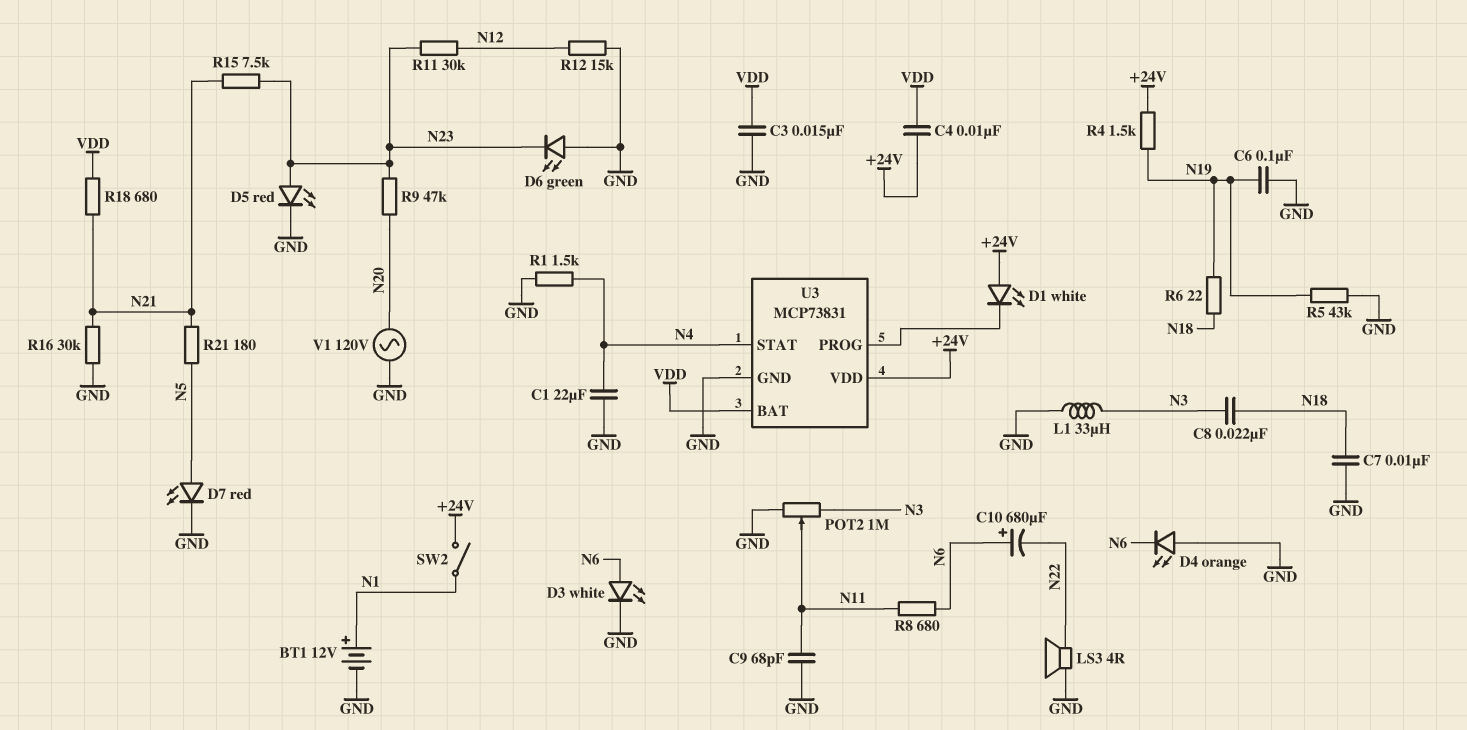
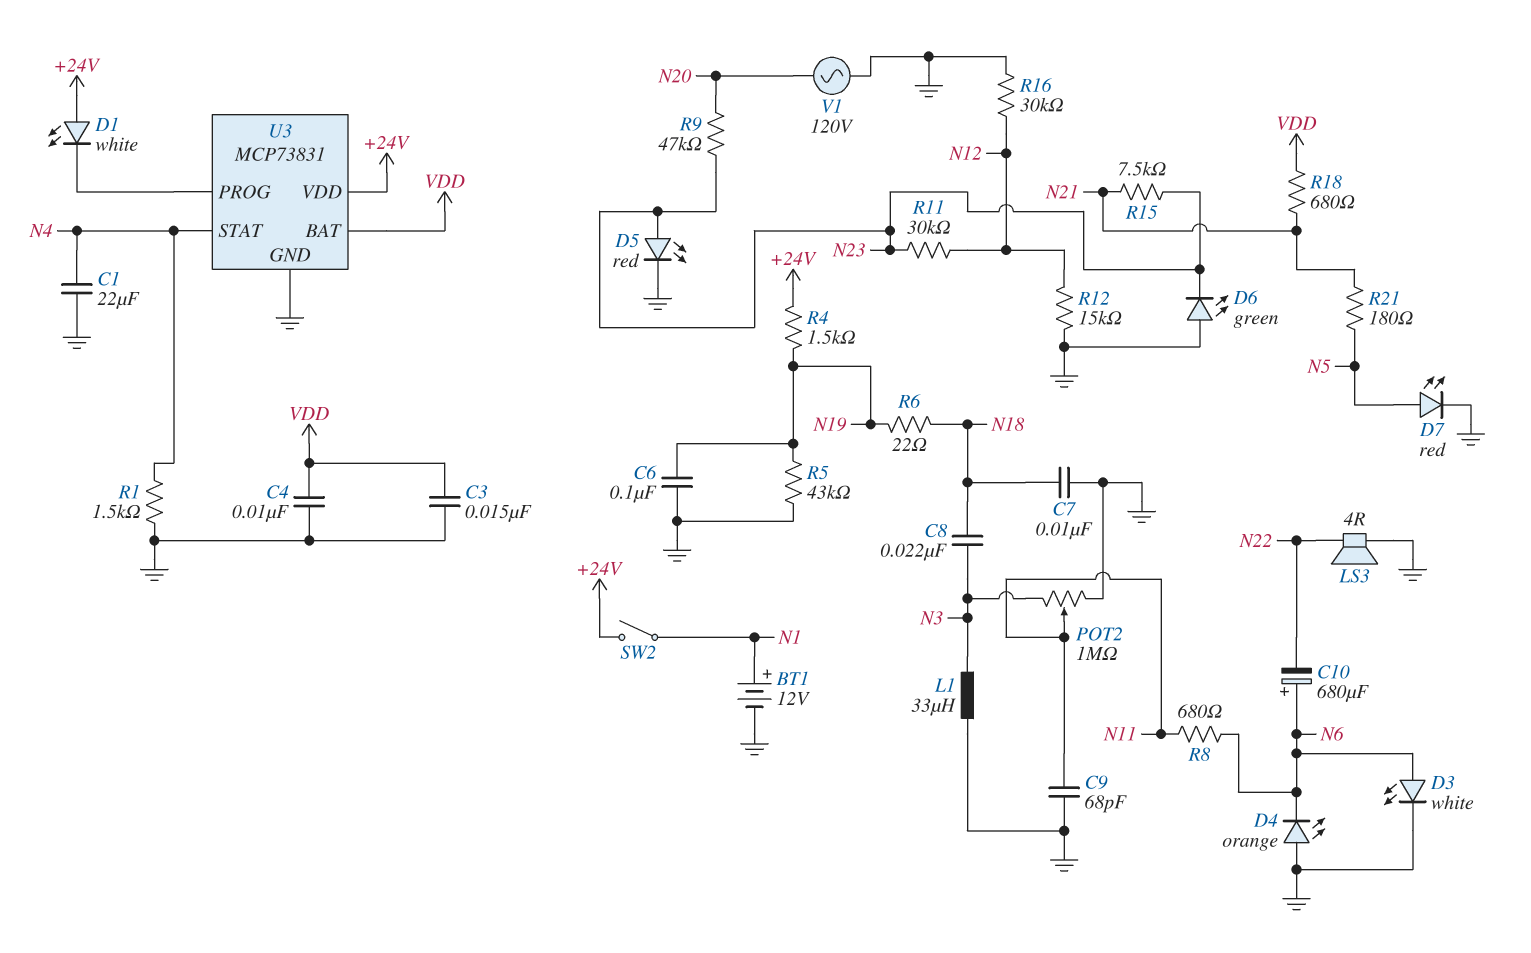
C4: 10nF (+24V, VDD) -> 10nF (GND, VDD)
R16: 30k (GND, N21) -> 30k (GND, N12)

